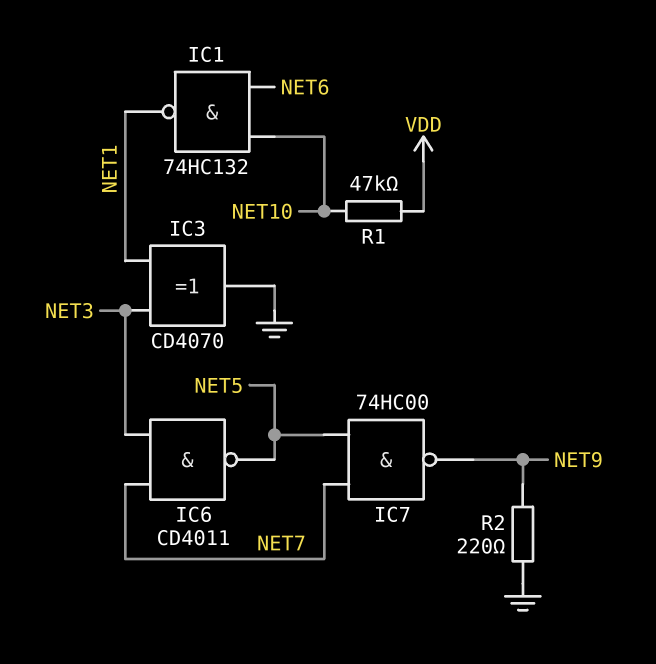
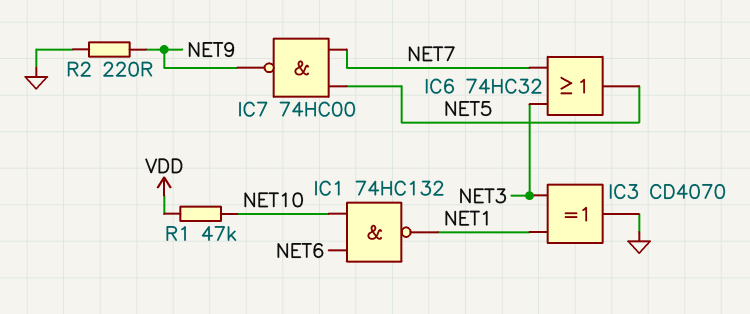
IC6: NAND CD4011 (in NET3, in NET7, out NET5) -> OR 74HC32 (in NET3, in NET7, out NET5)

